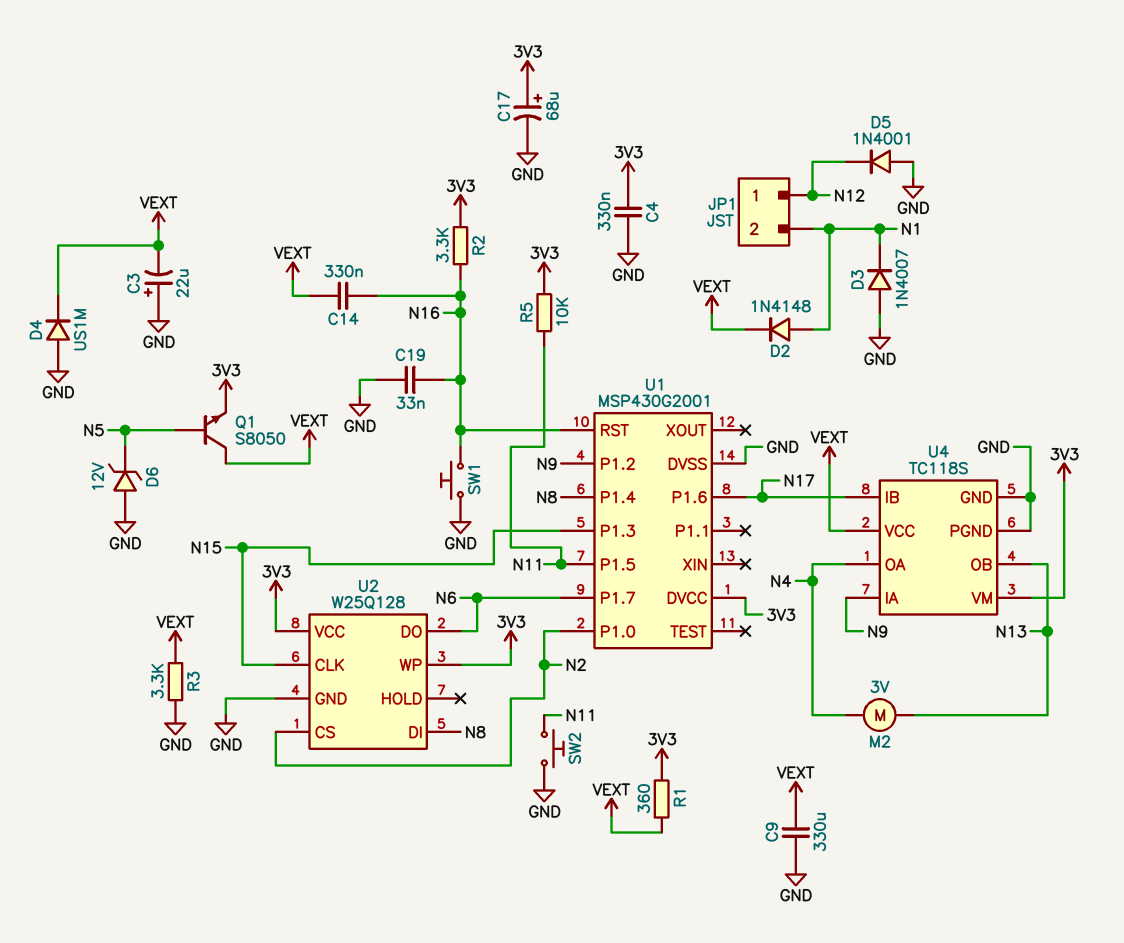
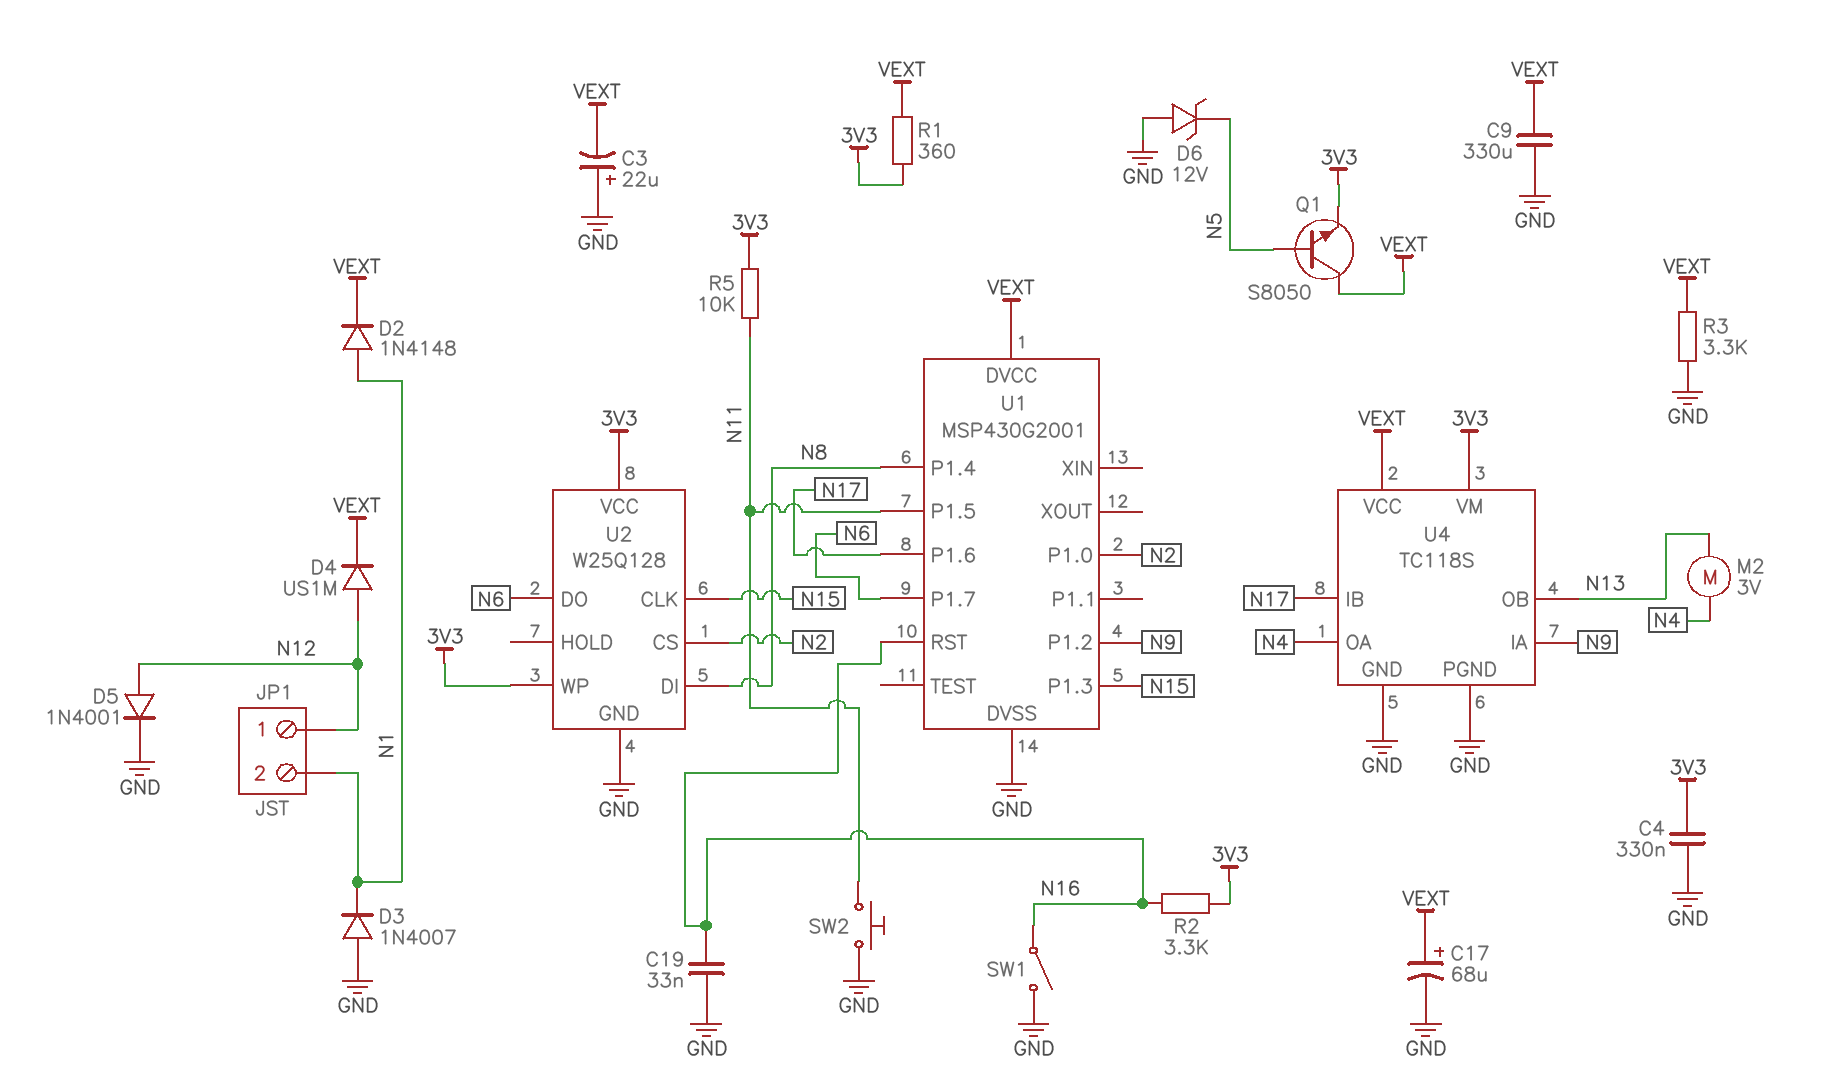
C14: 330nF (N16, VEXT) -> none
C17: 68uF (plus 3V3, minus GND) -> 68uF (plus VEXT, minus GND)
D4: diode US1M (A GND, K VEXT) -> diode US1M (A N12, K VEXT)
D5: diode 1N4001 (A GND, K N12) -> diode 1N4001 (A N12, K GND)
SW1: button (GND, N16) -> switch (GND, N16)
U1 pin DVCC: 3V3 -> VEXT

